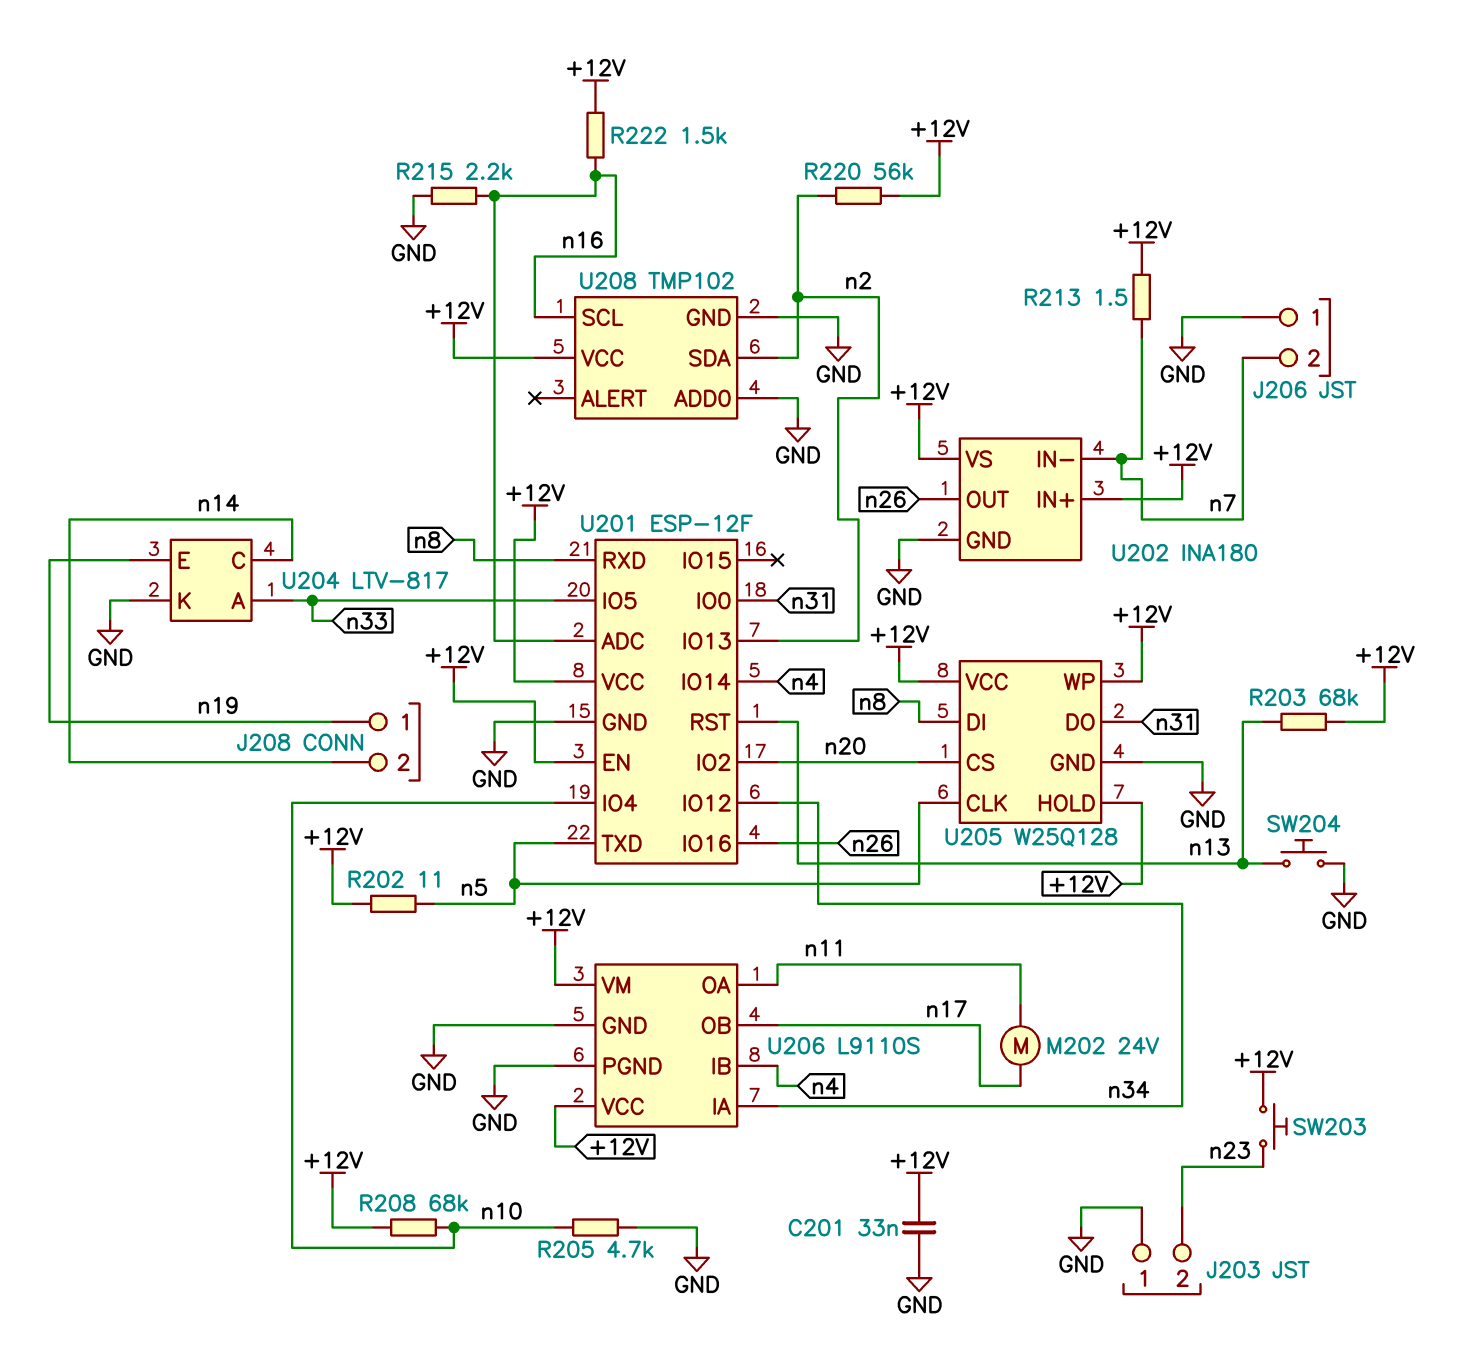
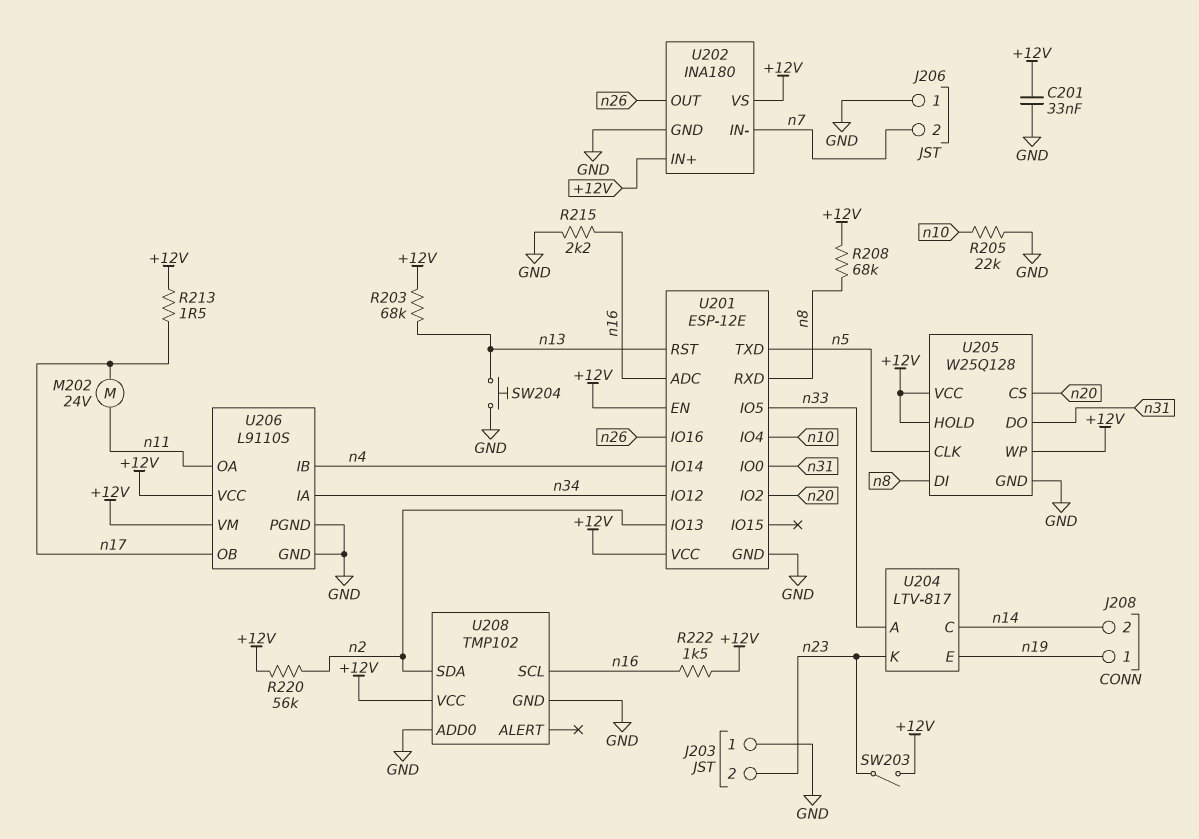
R202: 11 (+12V, n5) -> none
R205: 4.7k (GND, n10) -> 22k (GND, n10)
R208: 68k (+12V, n10) -> 68k (+12V, n8)
R213: 1.5 (+12V, n7) -> 1.5 (+12V, n17)
SW203: button (+12V, n23) -> switch (+12V, n23)
U201: ESP-12F -> ESP-12E
U204 pin K: GND -> n23

